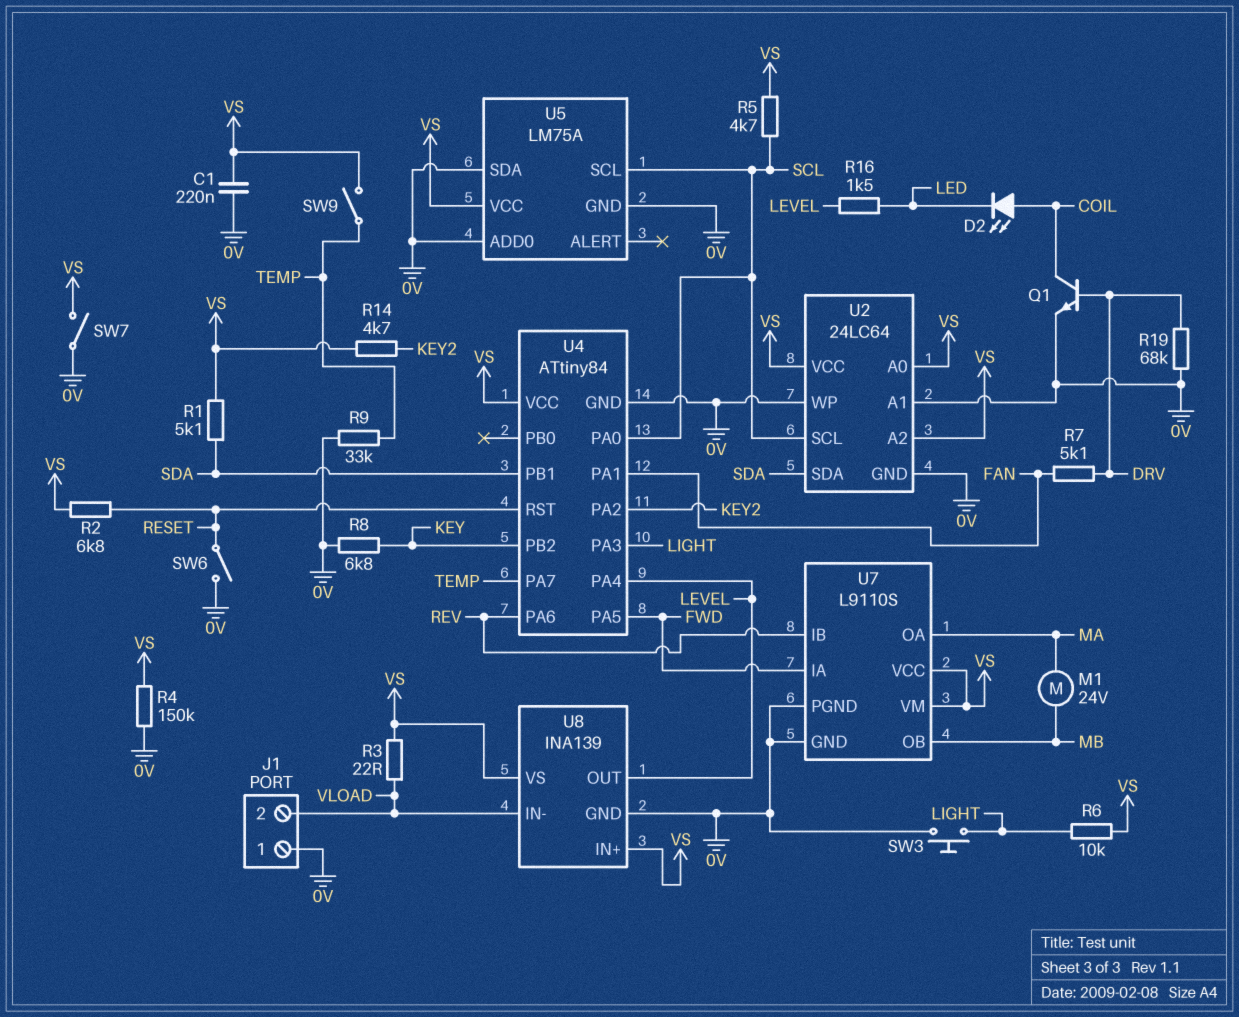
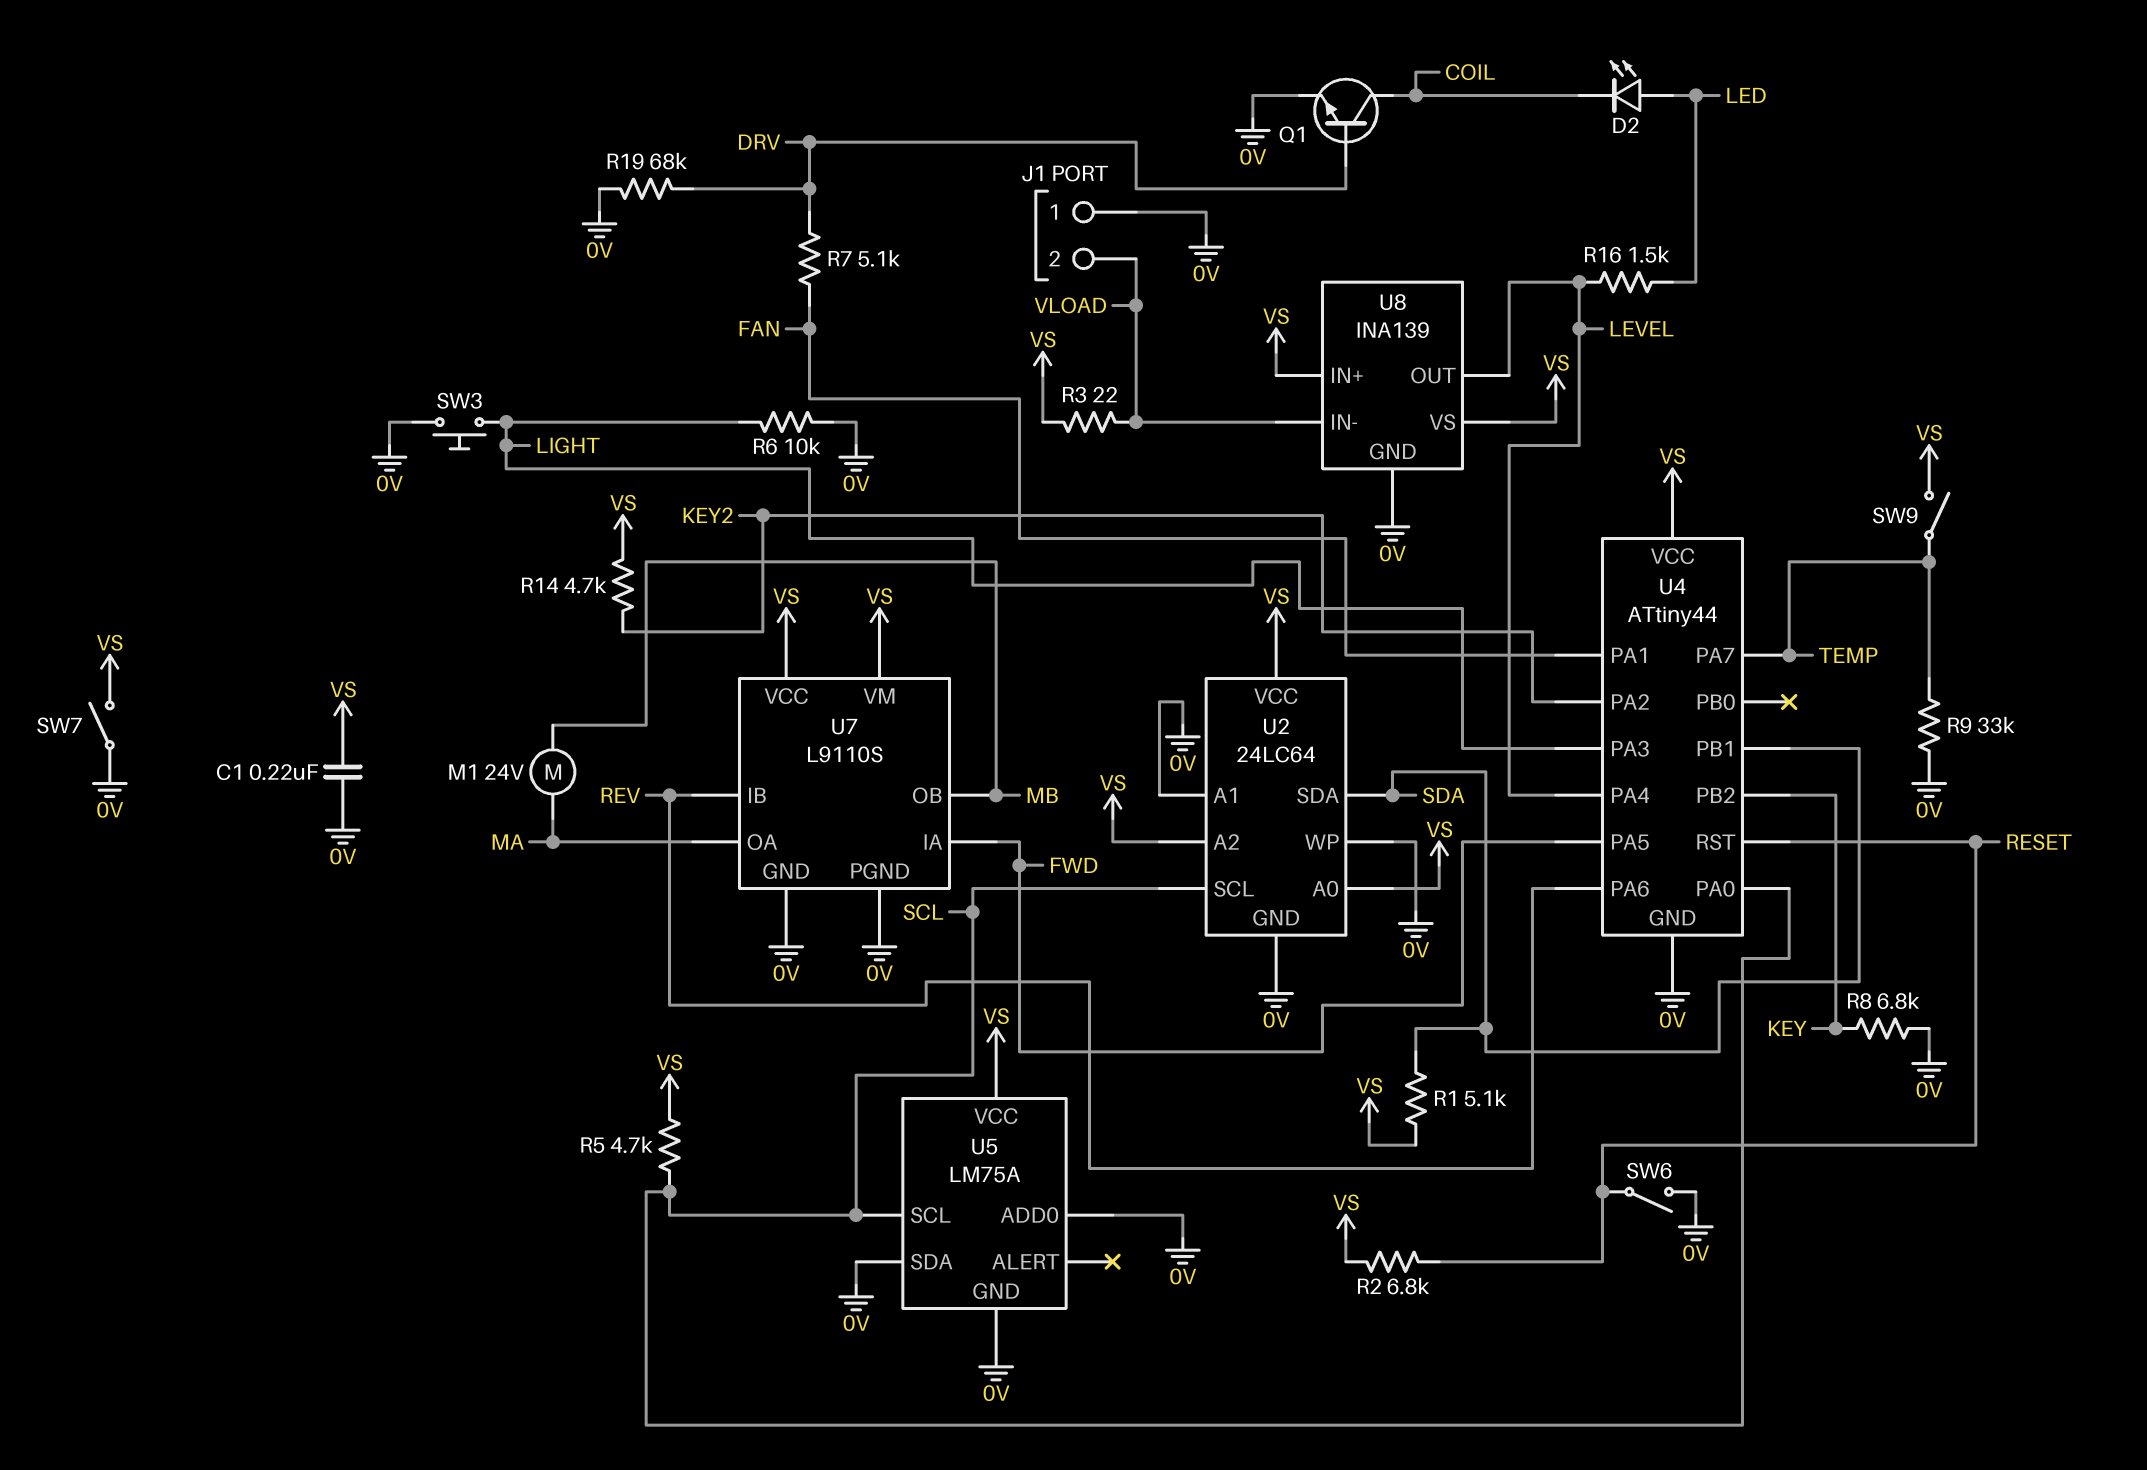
D2: LED (A COIL, K LED) -> LED (A LED, K COIL)
R4: 150k (0V, VS) -> none
R6: 10k (LIGHT, VS) -> 10k (0V, LIGHT)
U4: ATtiny84 -> ATtiny44

